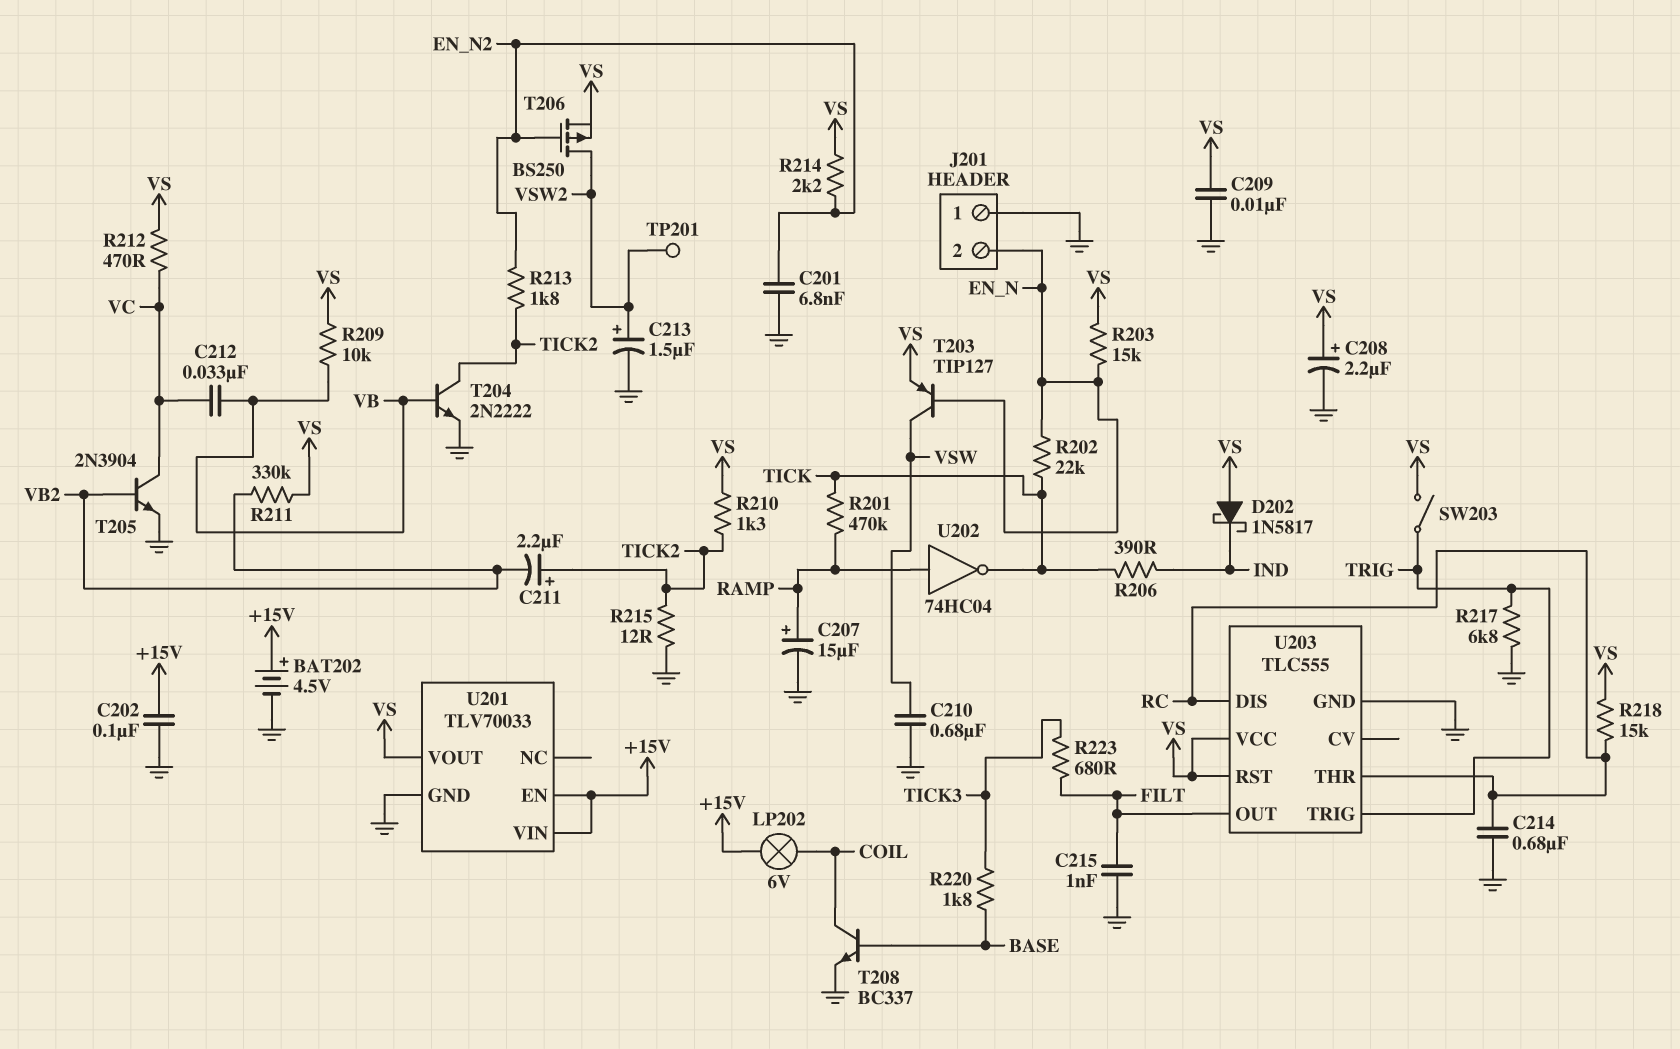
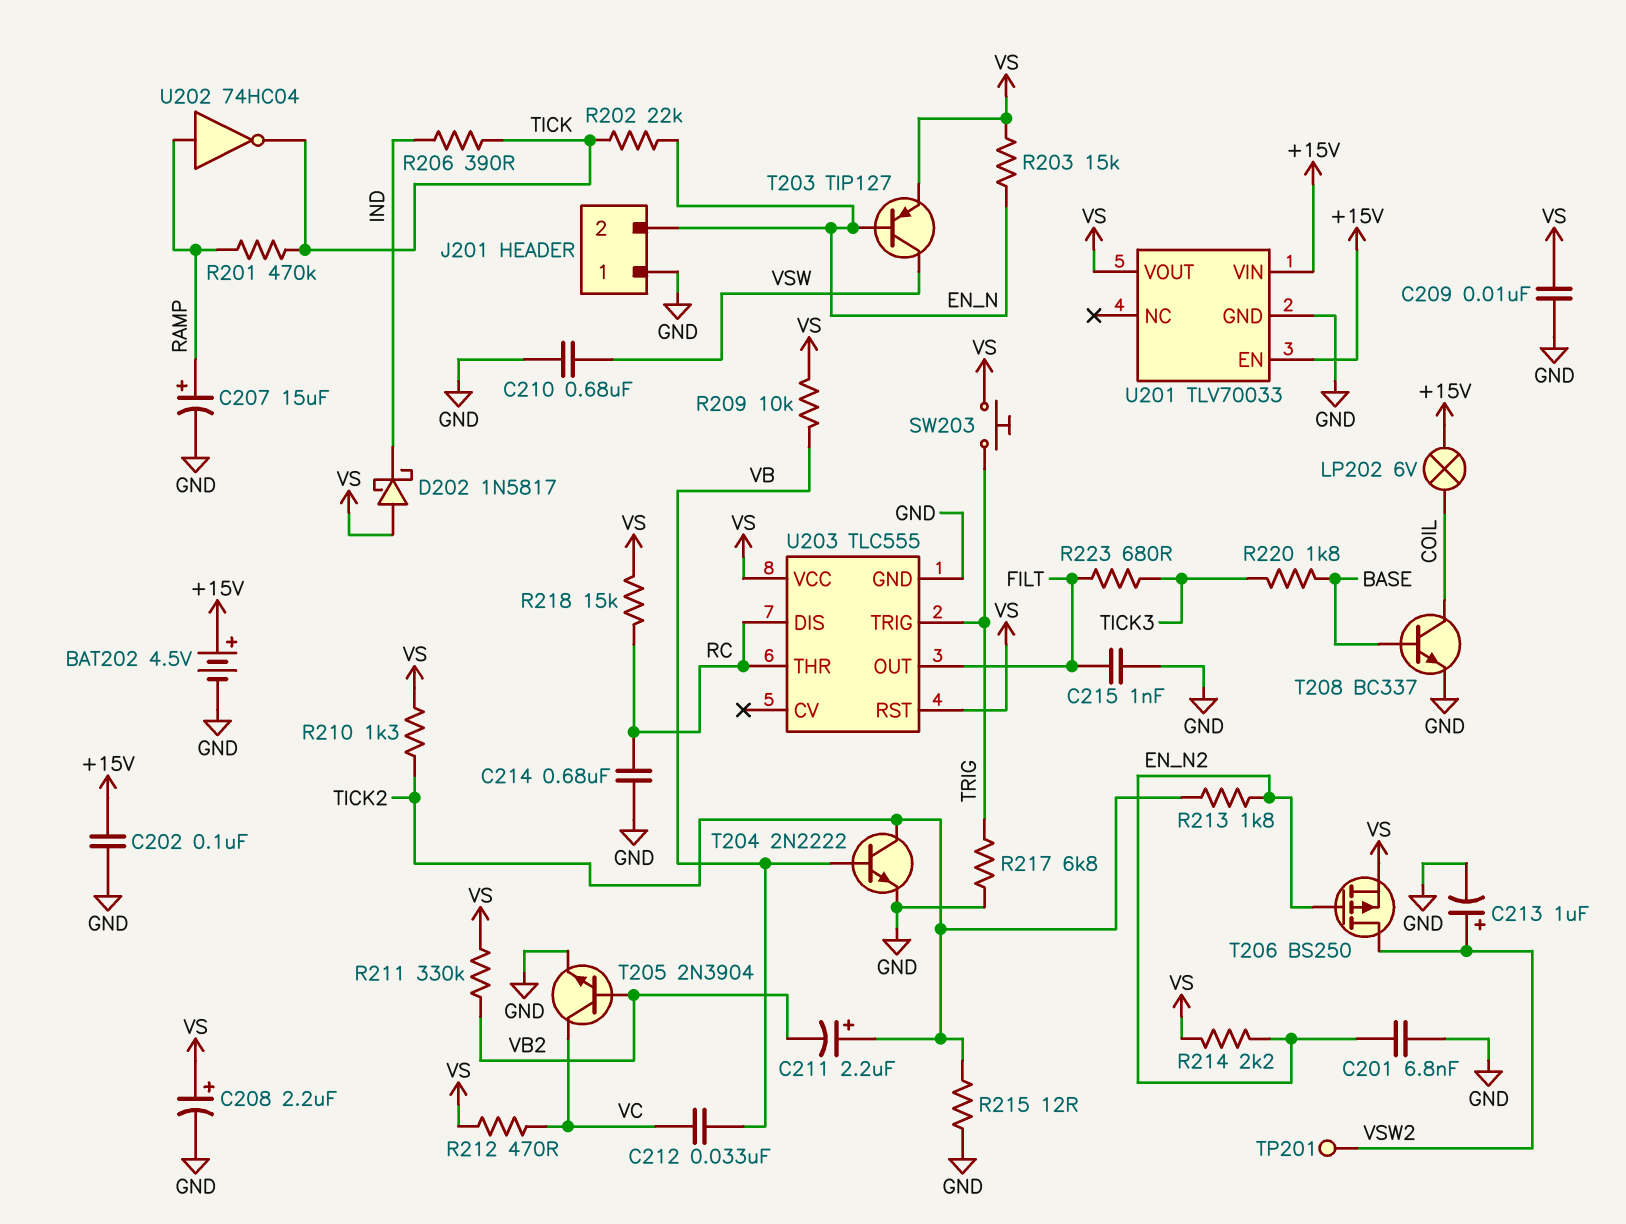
C213: 1.5uF (plus VSW2, minus GND) -> 1uF (plus VSW2, minus GND)
SW203: switch (TRIG, VS) -> button (TRIG, VS)

